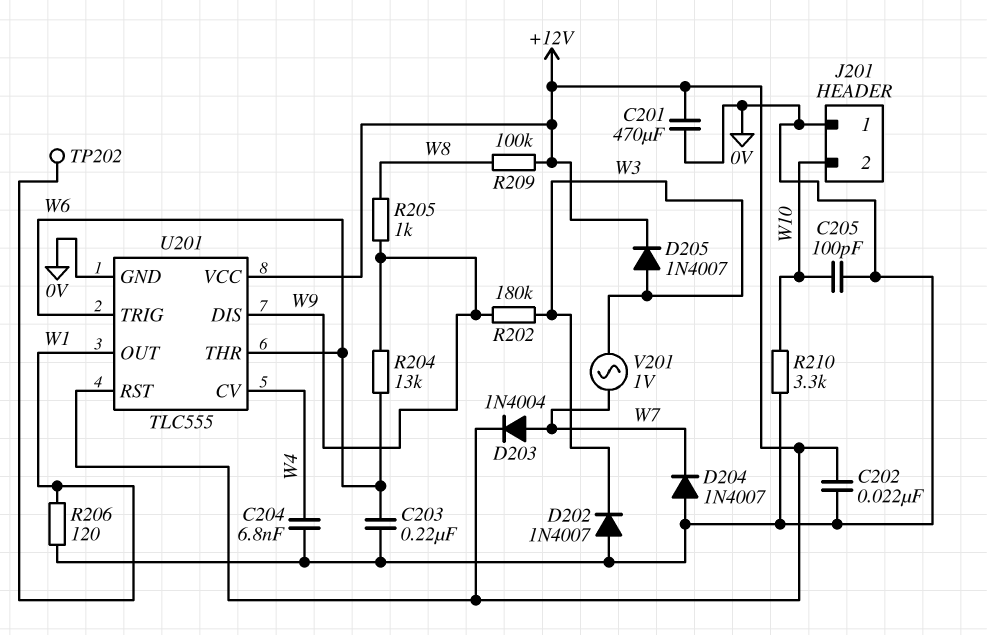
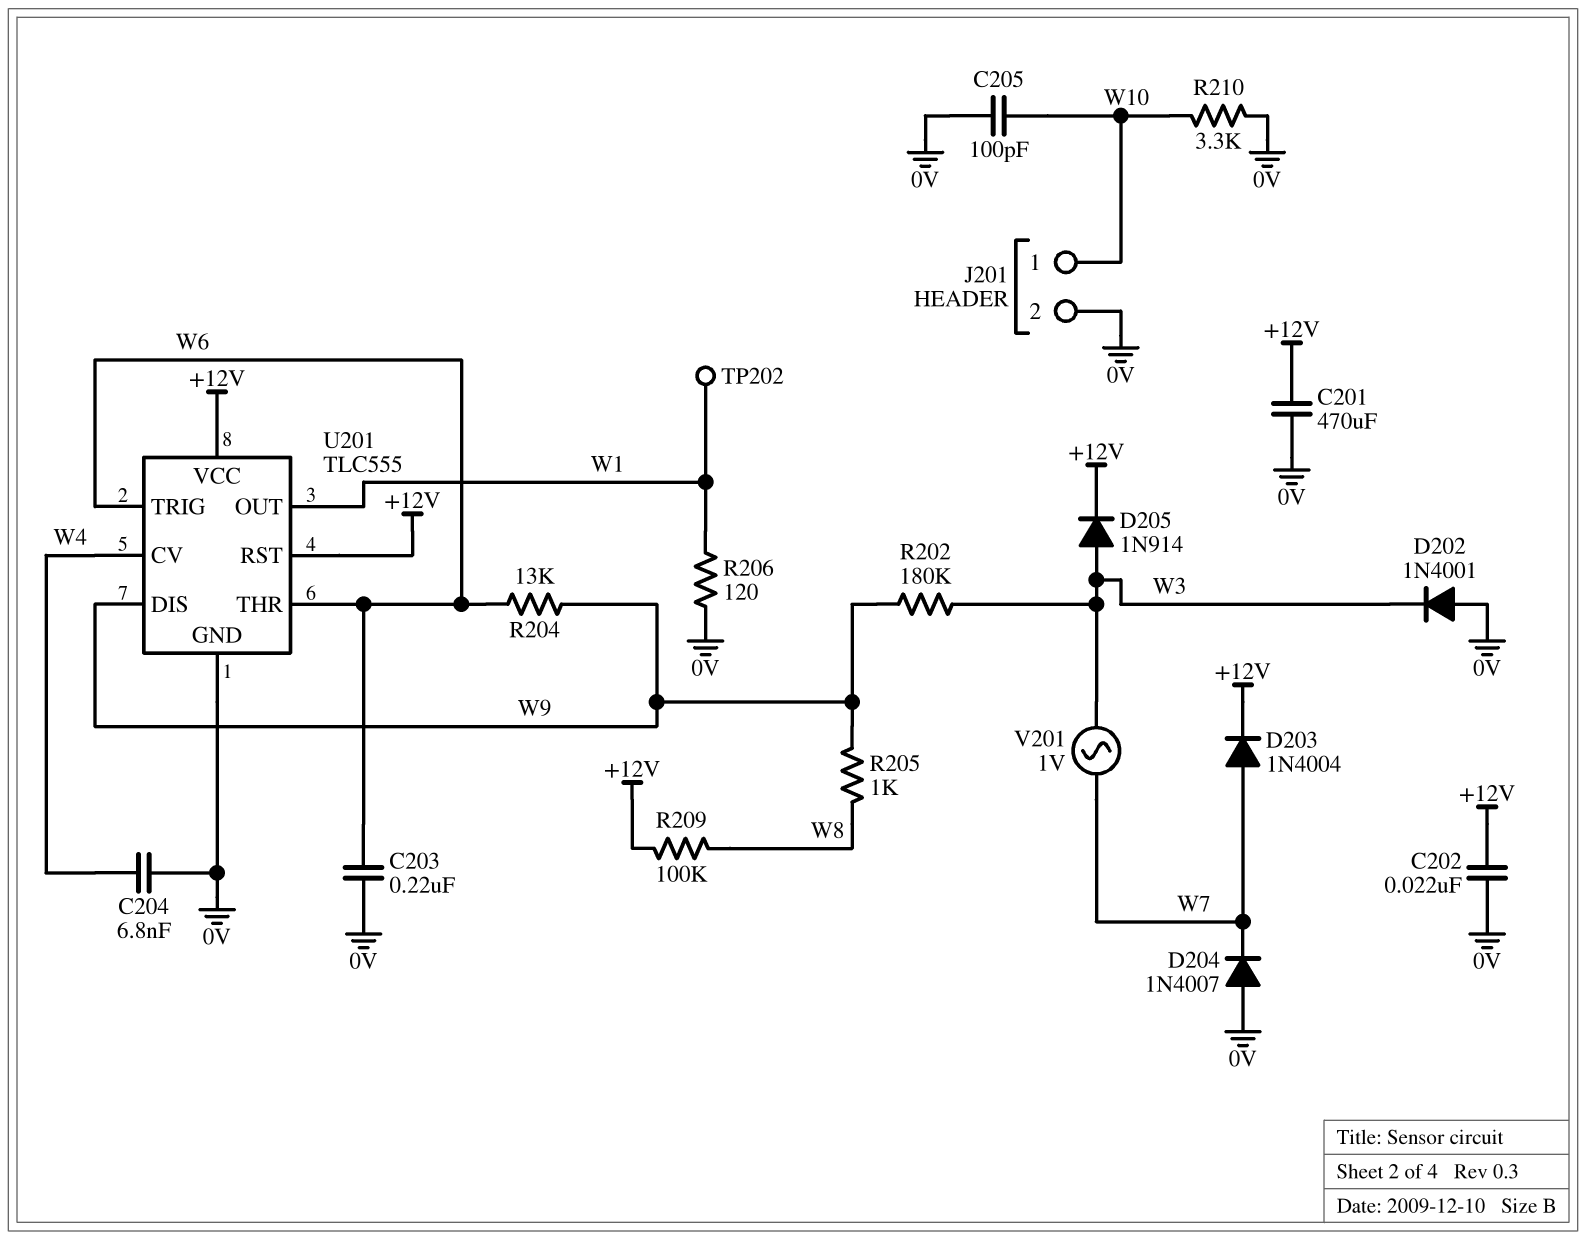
D202: diode 1N4007 (A 0V, K W3) -> diode 1N4001 (A 0V, K W3)
D205: diode 1N4007 (A W3, K +12V) -> diode 1N914 (A W3, K +12V)
J201 pin 1: 0V -> W10
J201 pin 2: W10 -> 0V

